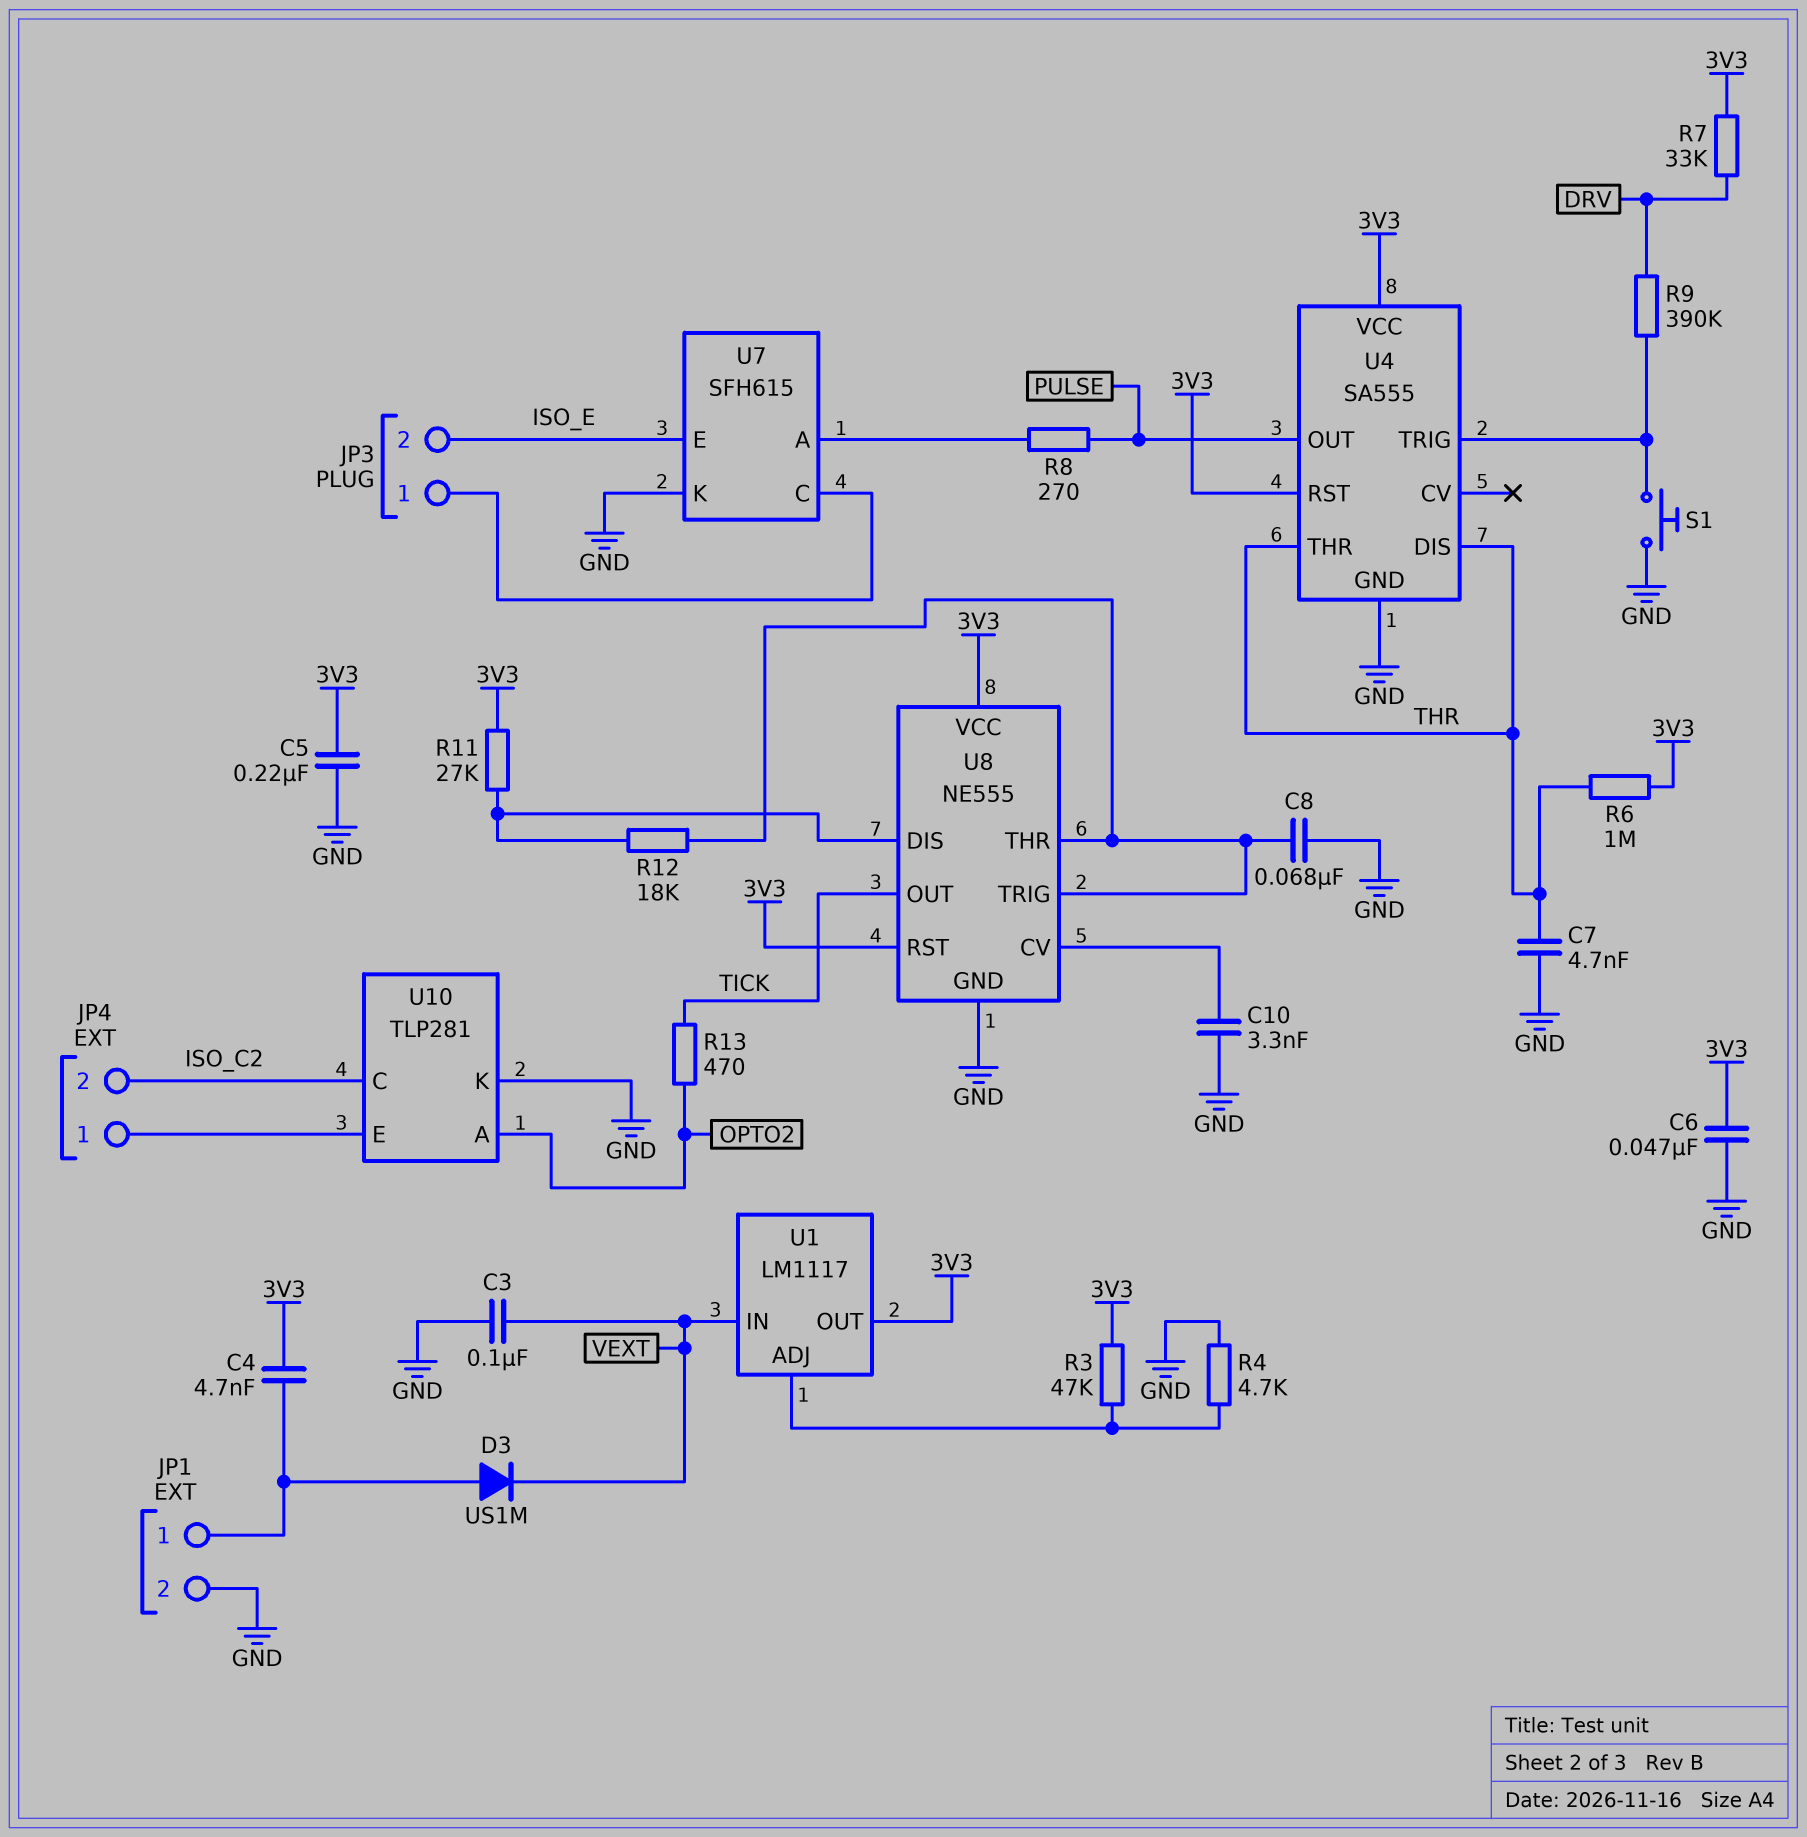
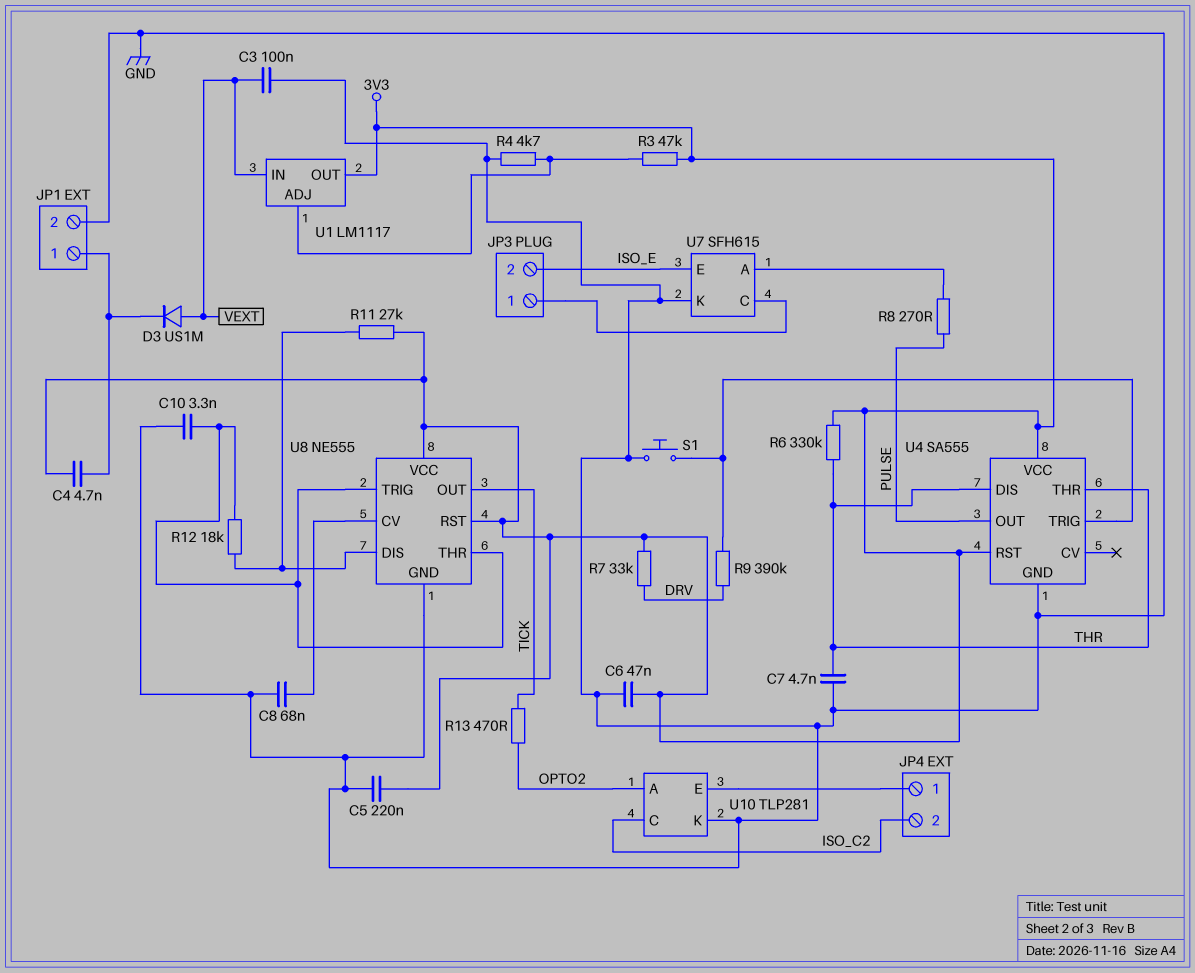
C8: 68nF (GND, U8/THR) -> 68nF (GND, U8/CV)
C10: 3.3nF (GND, U8/CV) -> 3.3nF (GND, U8/THR)
D3: diode US1M (A JP1/1, K VEXT) -> diode US1M (A VEXT, K JP1/1)
R6: 1M (3V3, THR) -> 330k (3V3, THR)

